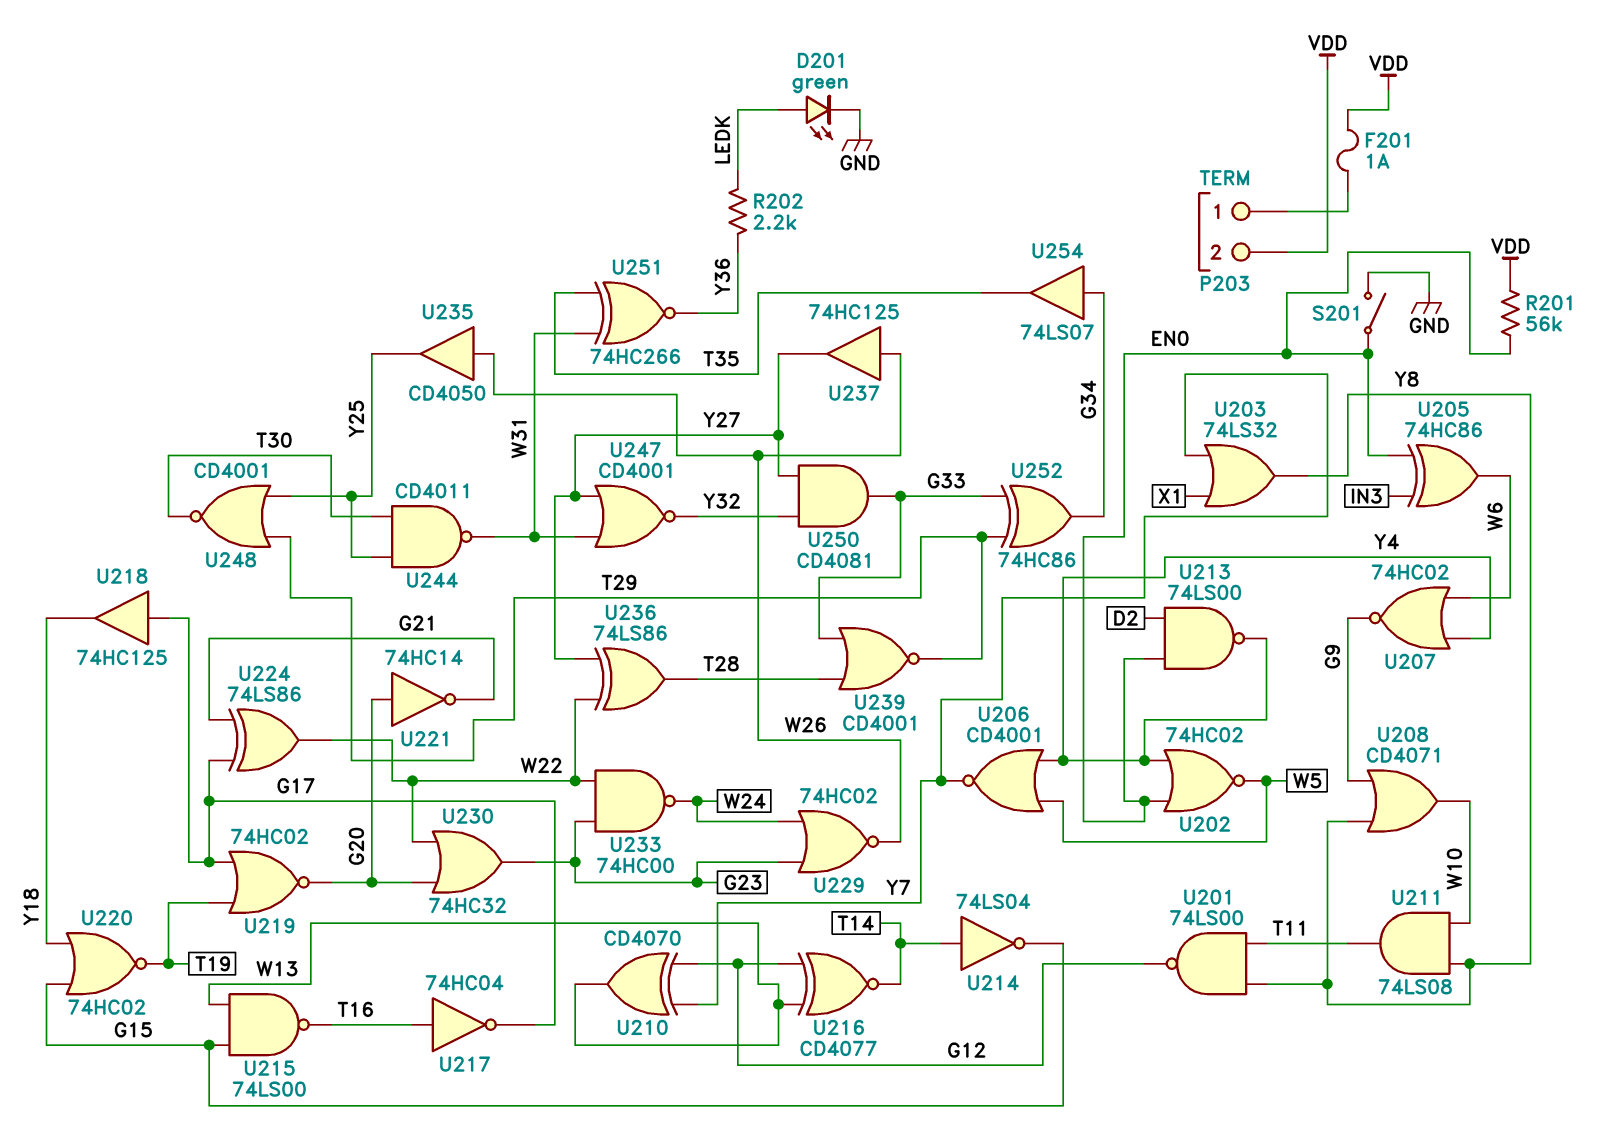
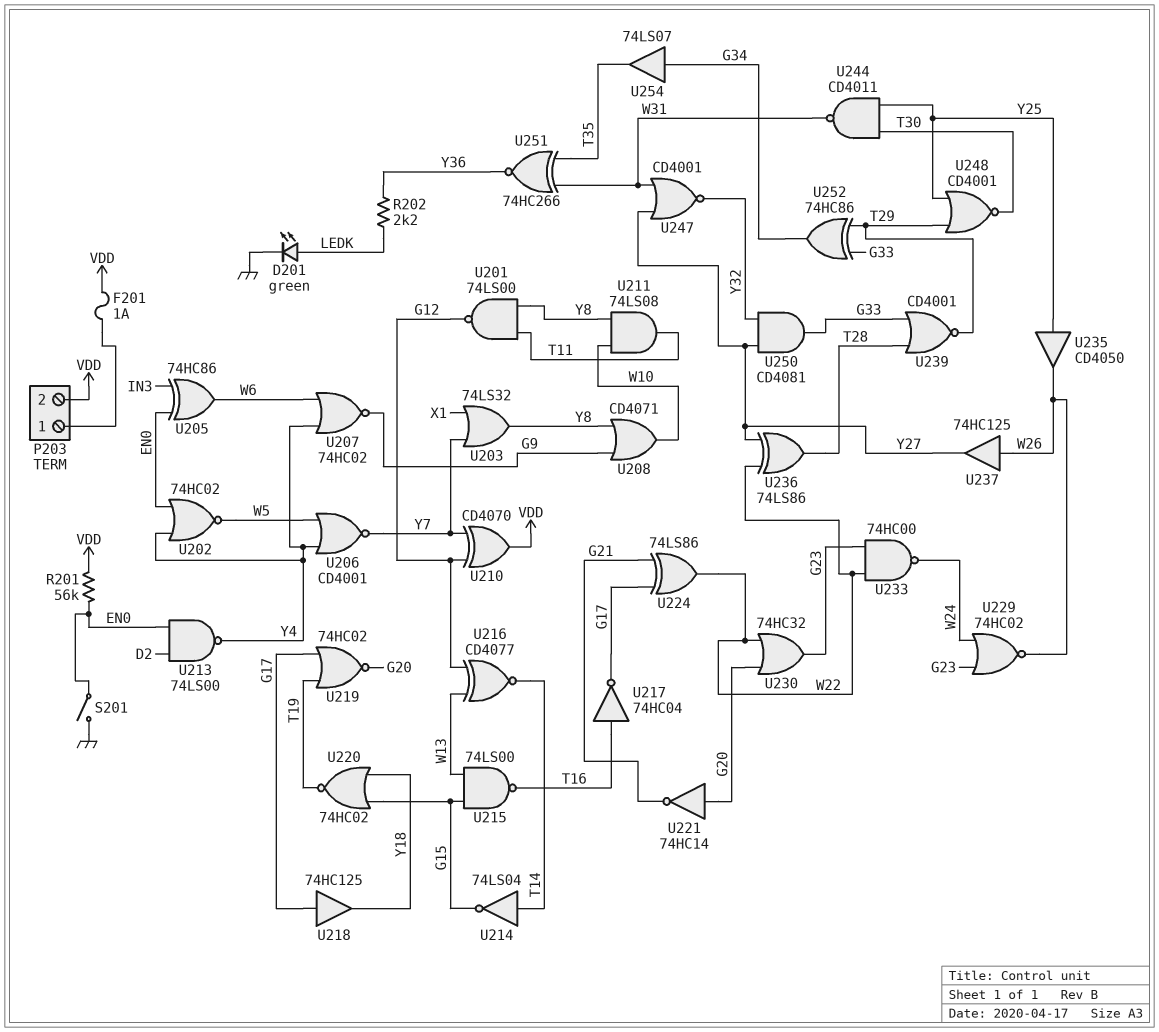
U210: XOR CD4070 (in G12, in Y7, out W13) -> XOR CD4070 (in G12, in Y7, out VDD)
U235: buffer CD4050 (in W26, out Y25) -> buffer CD4050 (in Y25, out W26)

